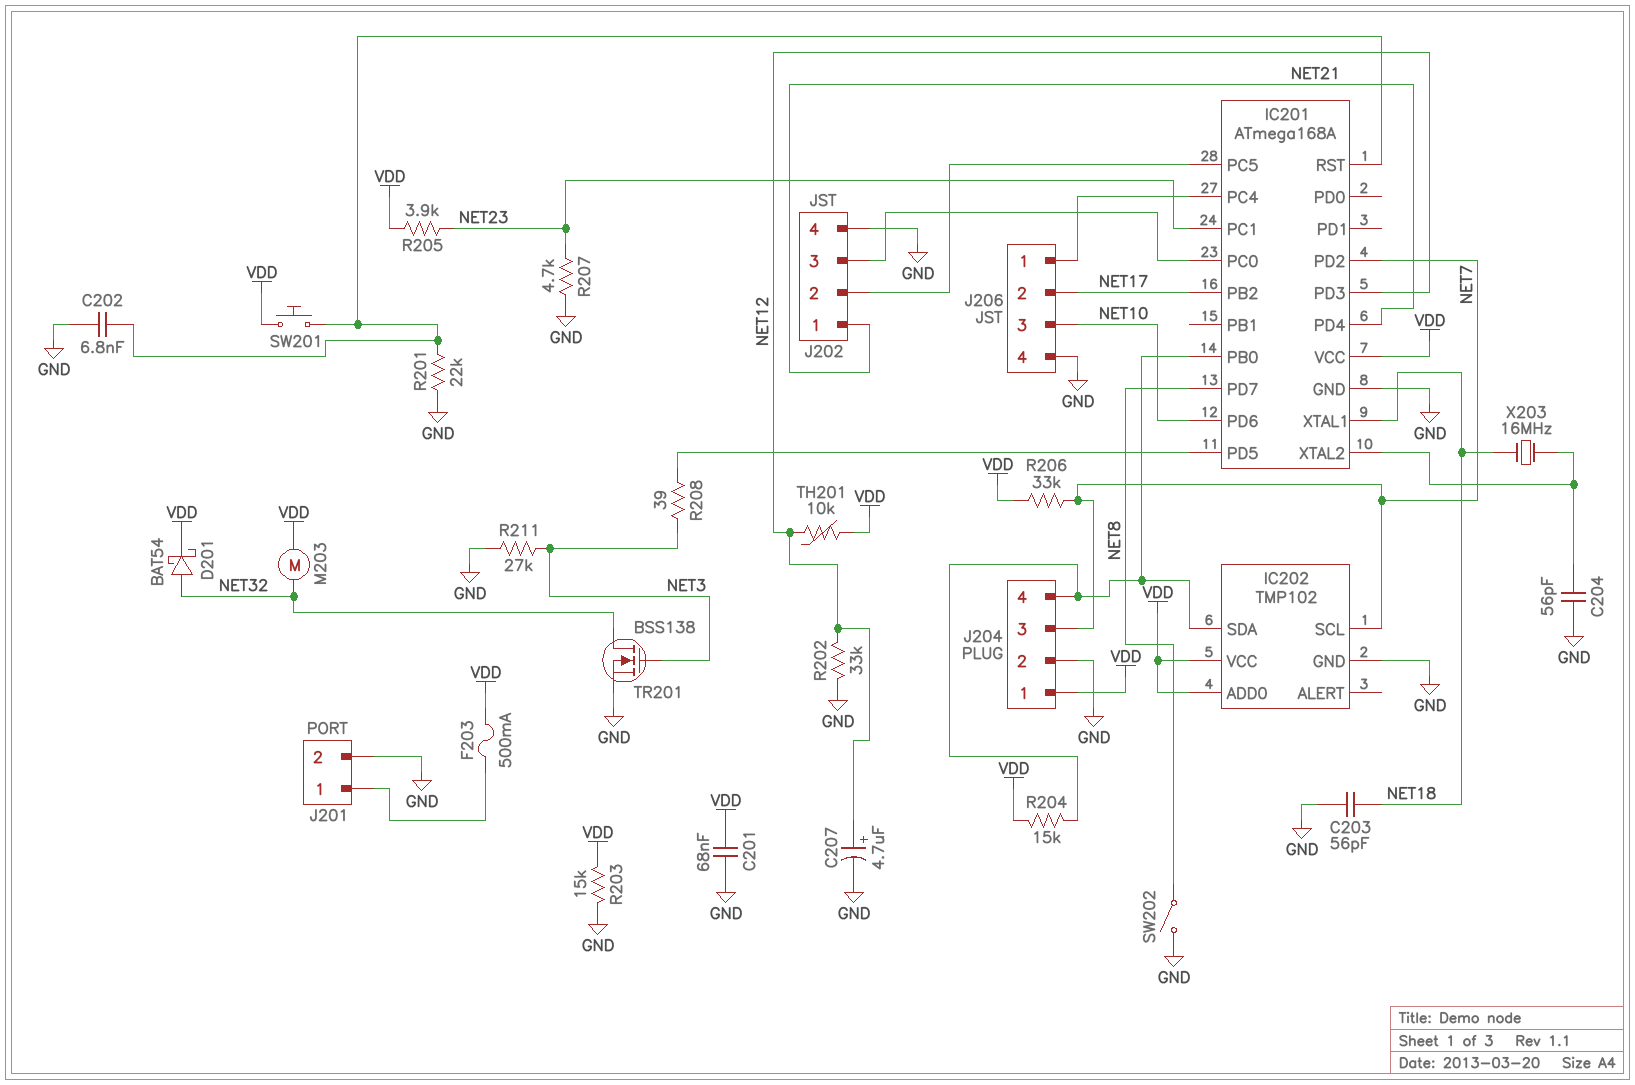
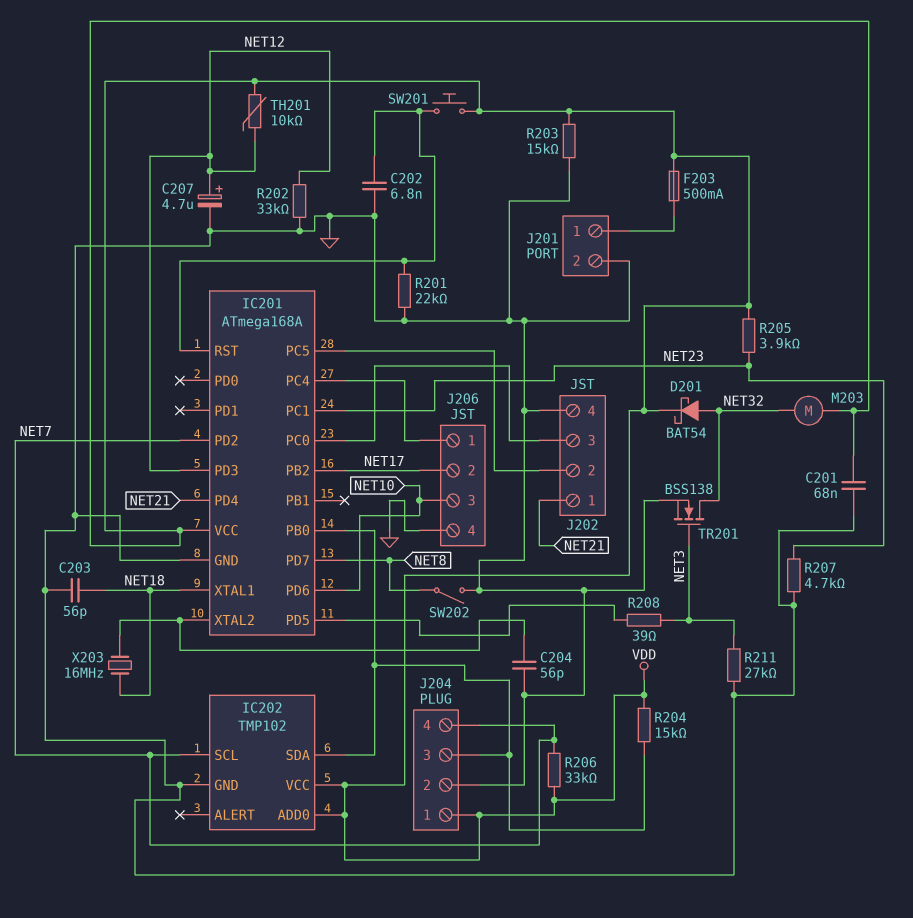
J204 pin 3: NET7 -> IC201/PB0
J204 pin 4: IC201/PB0 -> NET7

